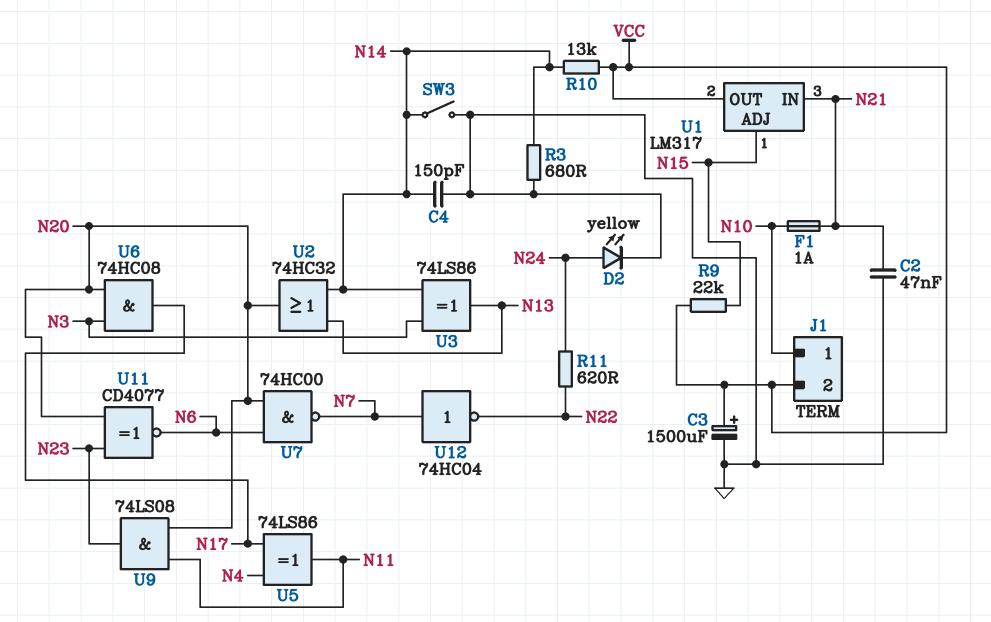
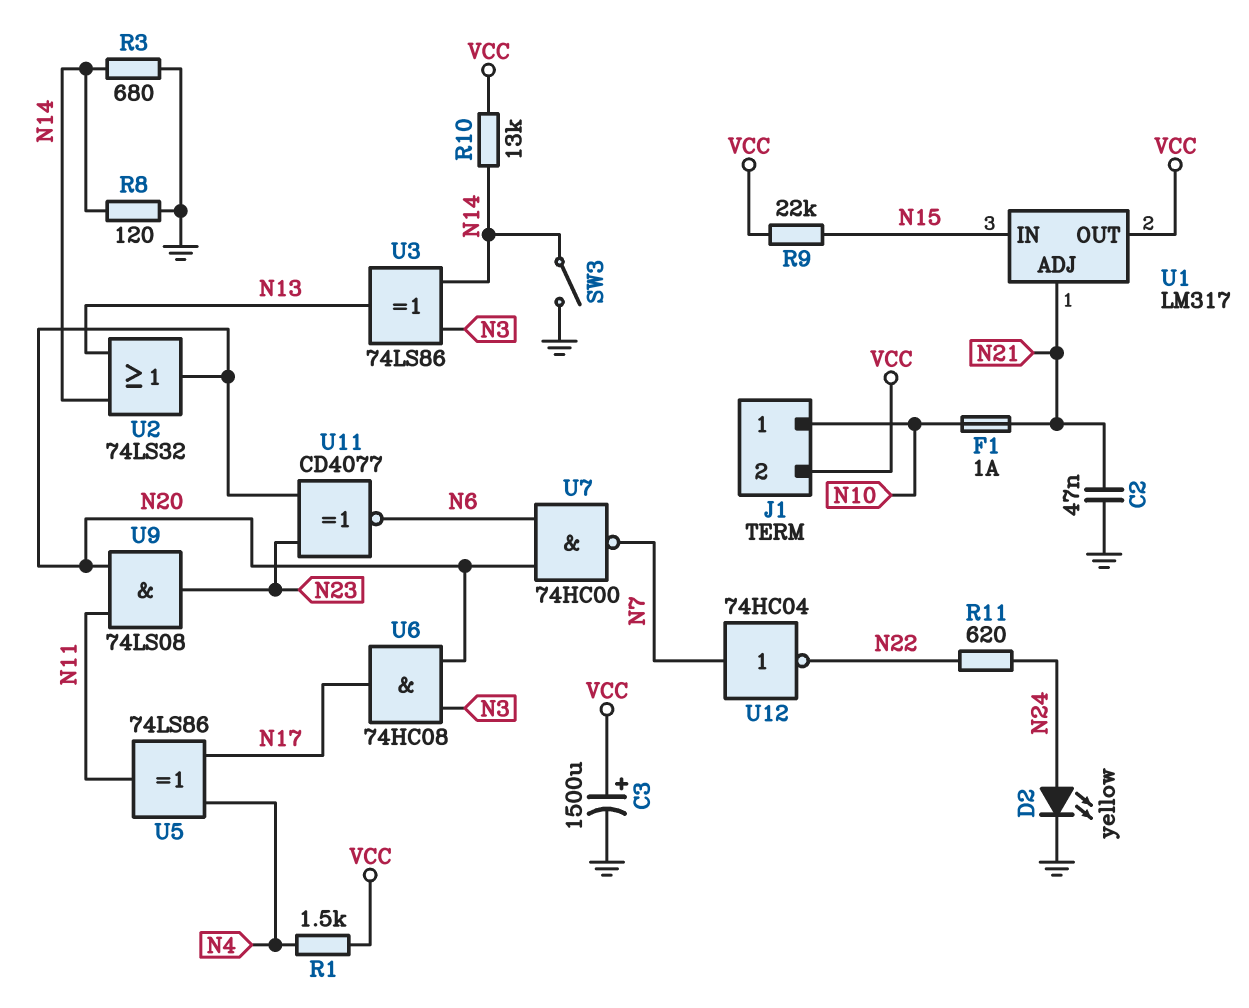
C4: 150pF (GND, N14) -> none
R1: none -> 1.5k (N4, VCC)
R8: none -> 120 (GND, N14)
U1 pin ADJ: N15 -> N21
U1 pin IN: N21 -> N15
U2: OR 74HC32 (in N13, in N14, out N20) -> OR 74LS32 (in N13, in N14, out N20)

